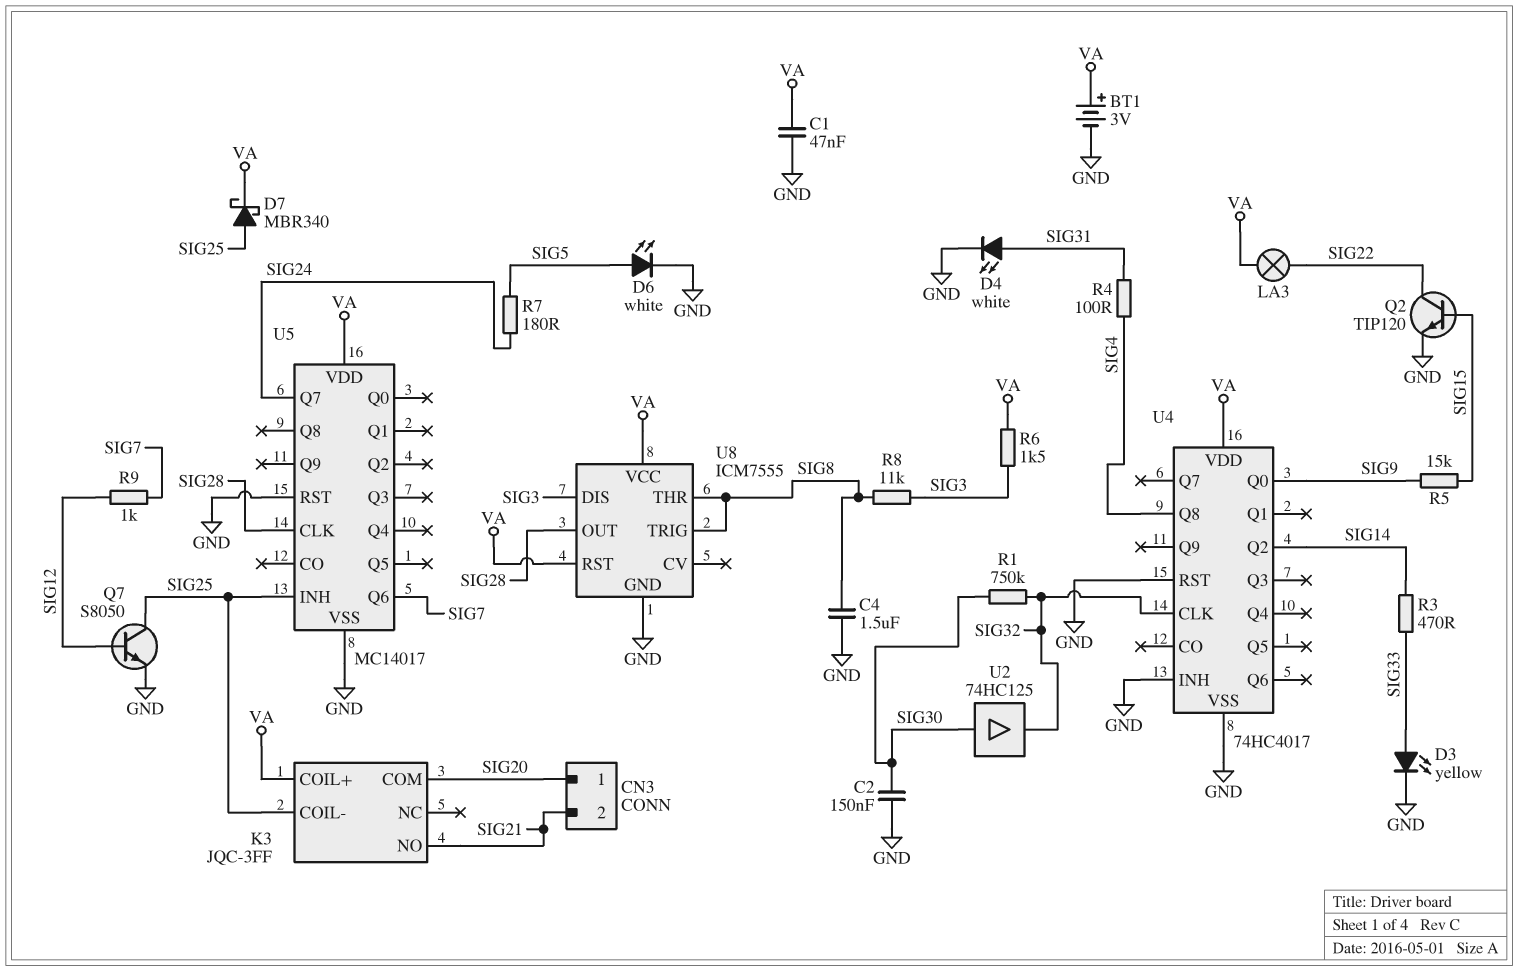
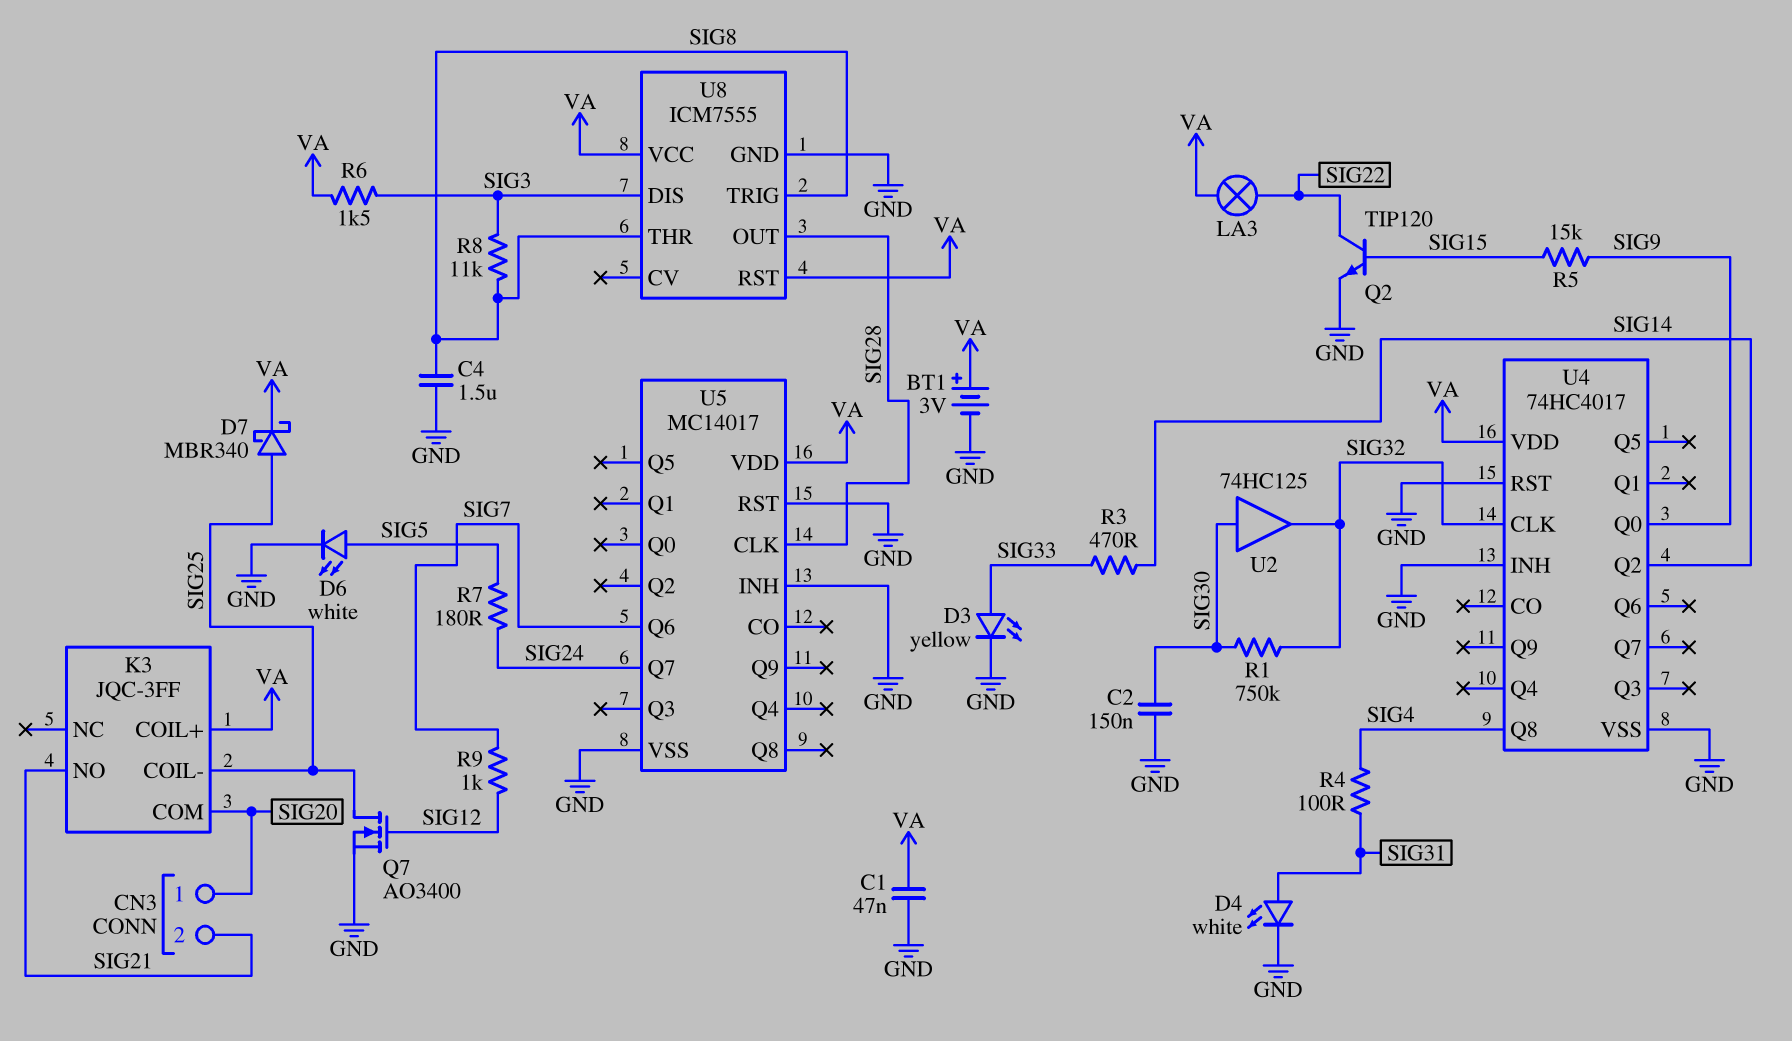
Q7: NPN S8050 (B SIG12, C SIG25, E GND) -> NMOS AO3400 (G SIG12, D SIG25, S GND)
U5 pin INH: SIG25 -> GND

